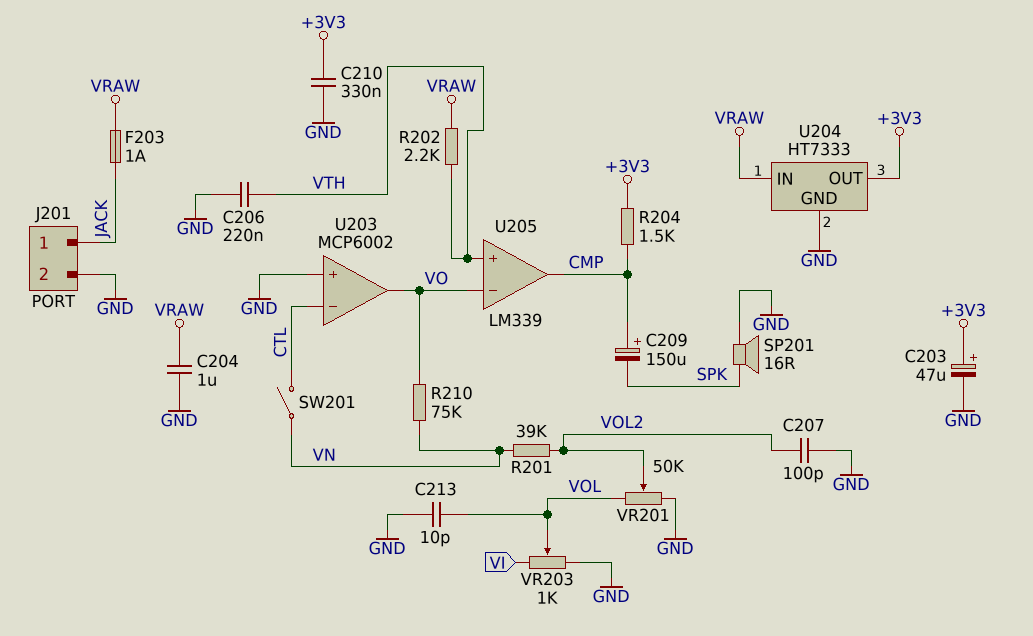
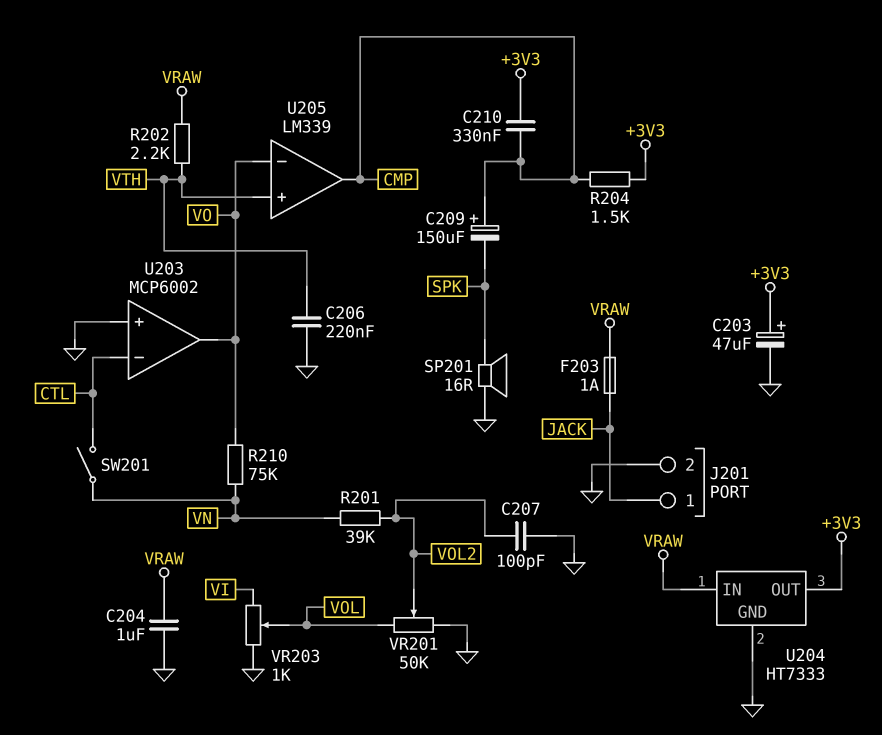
C210: 330nF (+3V3, GND) -> 330nF (+3V3, CMP)
C213: 10pF (GND, VOL) -> none

